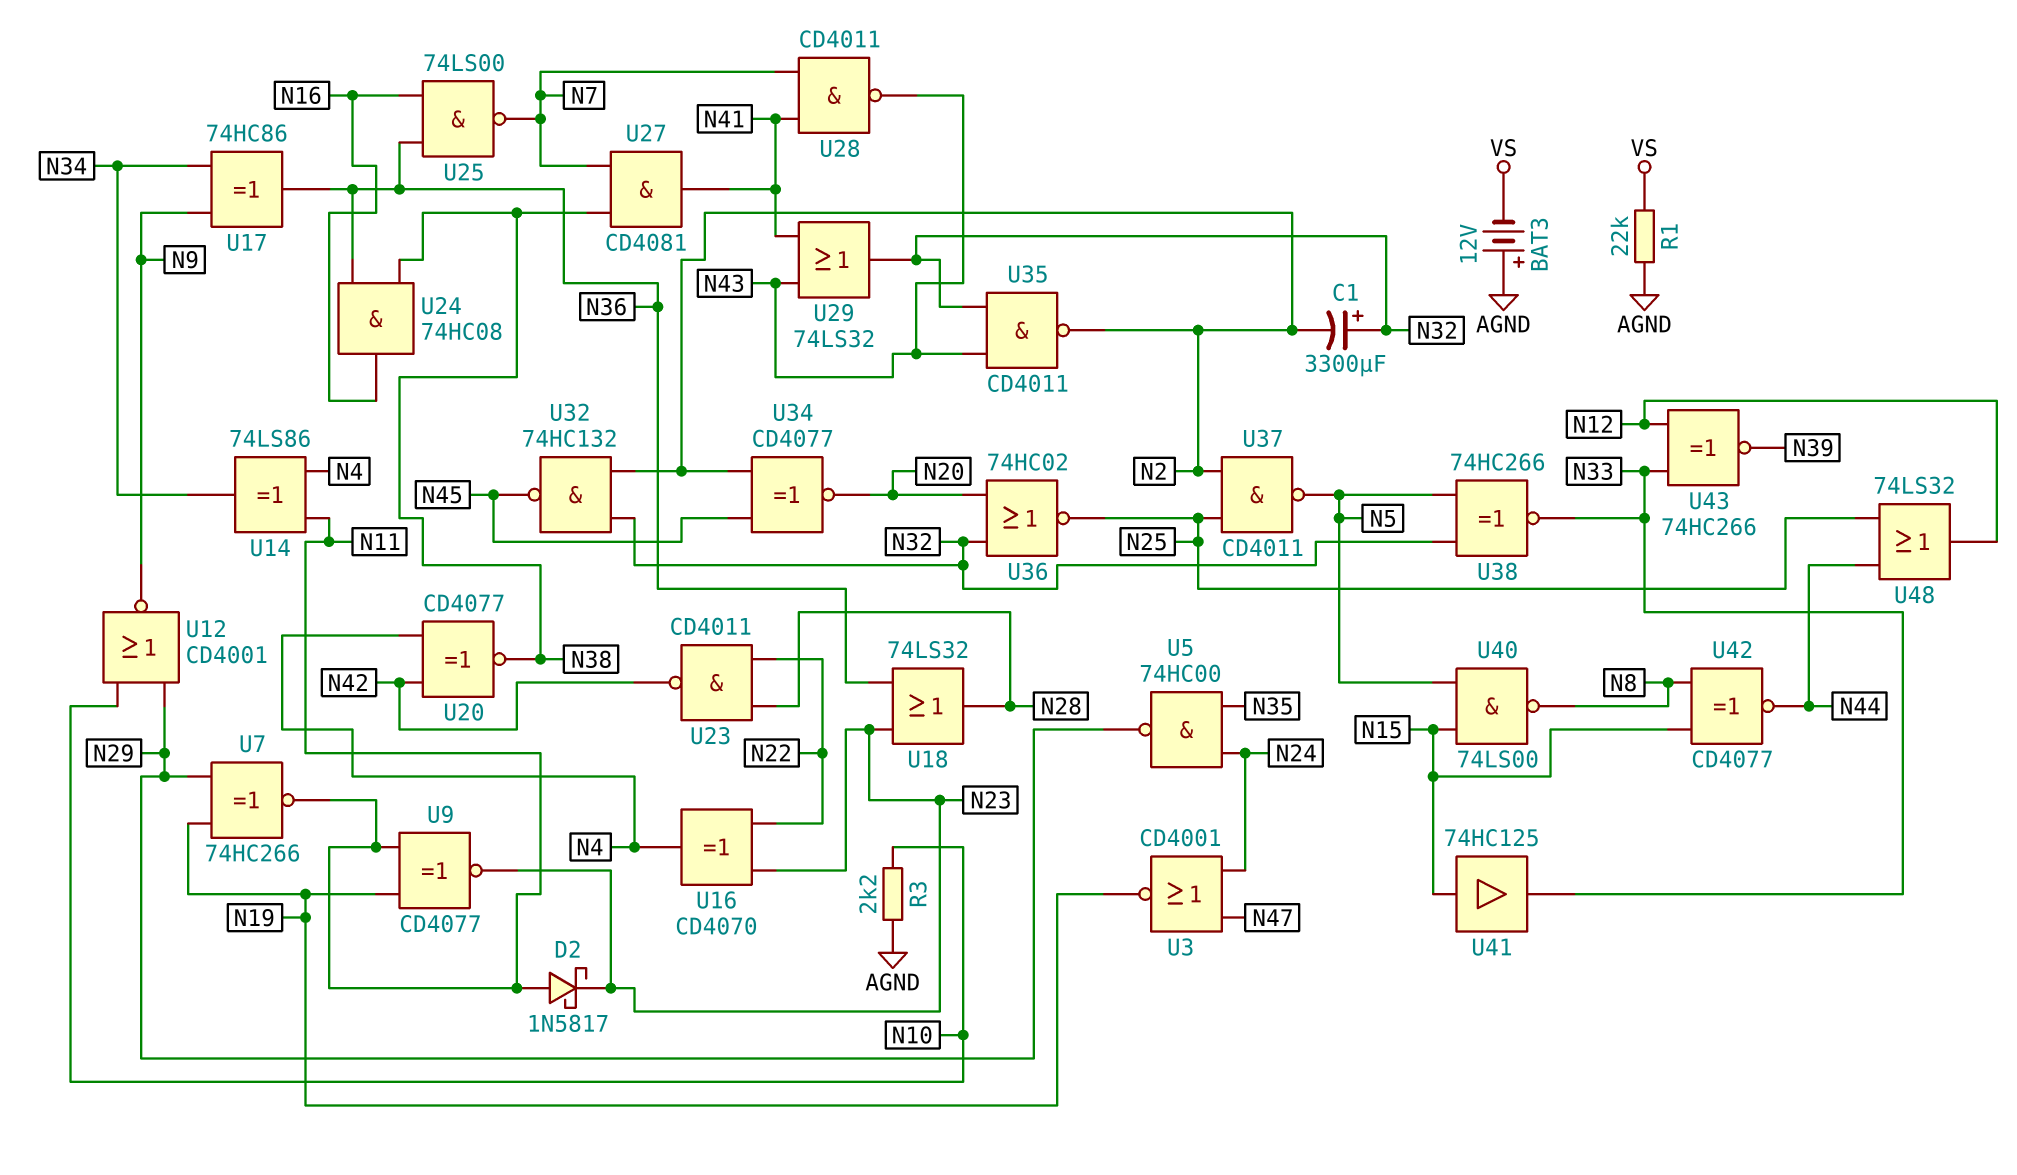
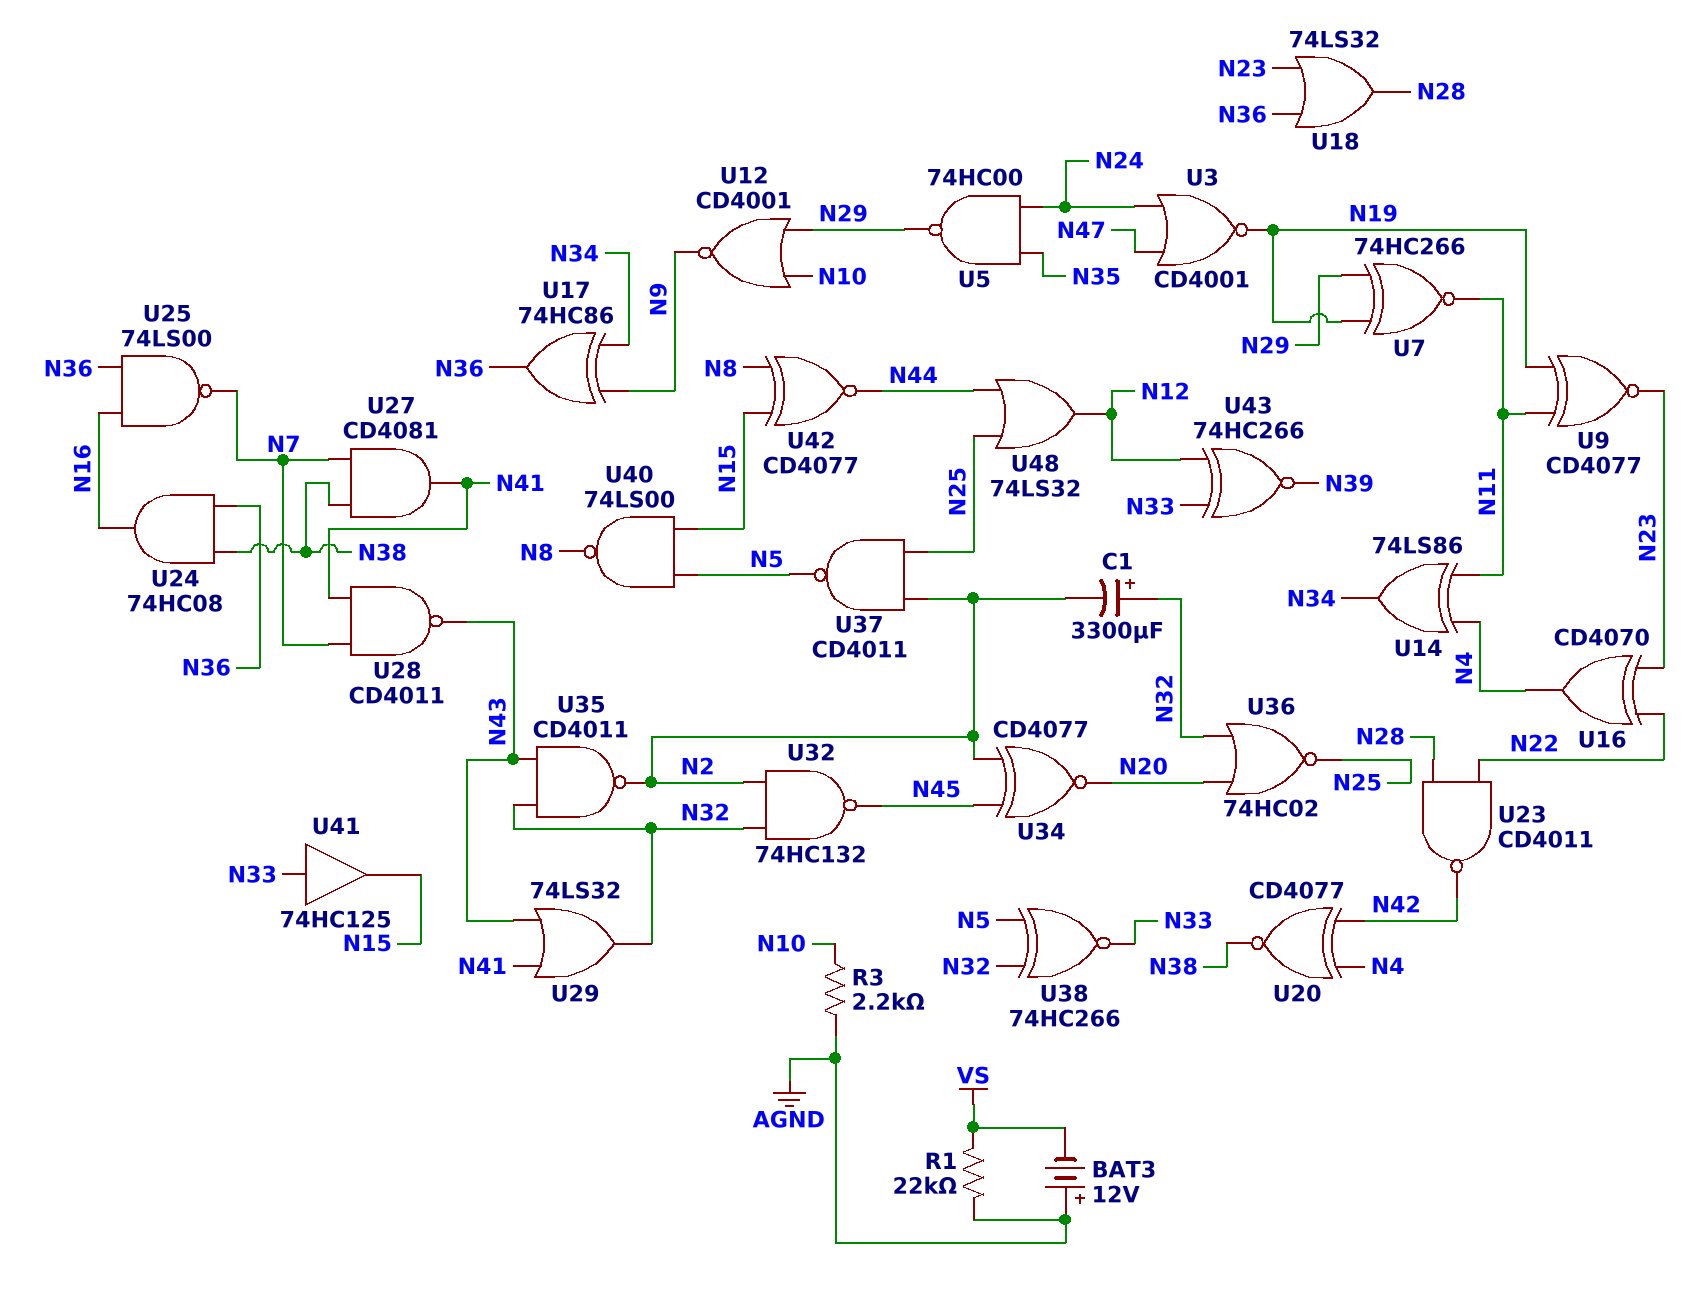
D2: schottky 1N5817 (A N11, K N23) -> none
U41: buffer 74HC125 (in N15, out N33) -> buffer 74HC125 (in N33, out N15)

